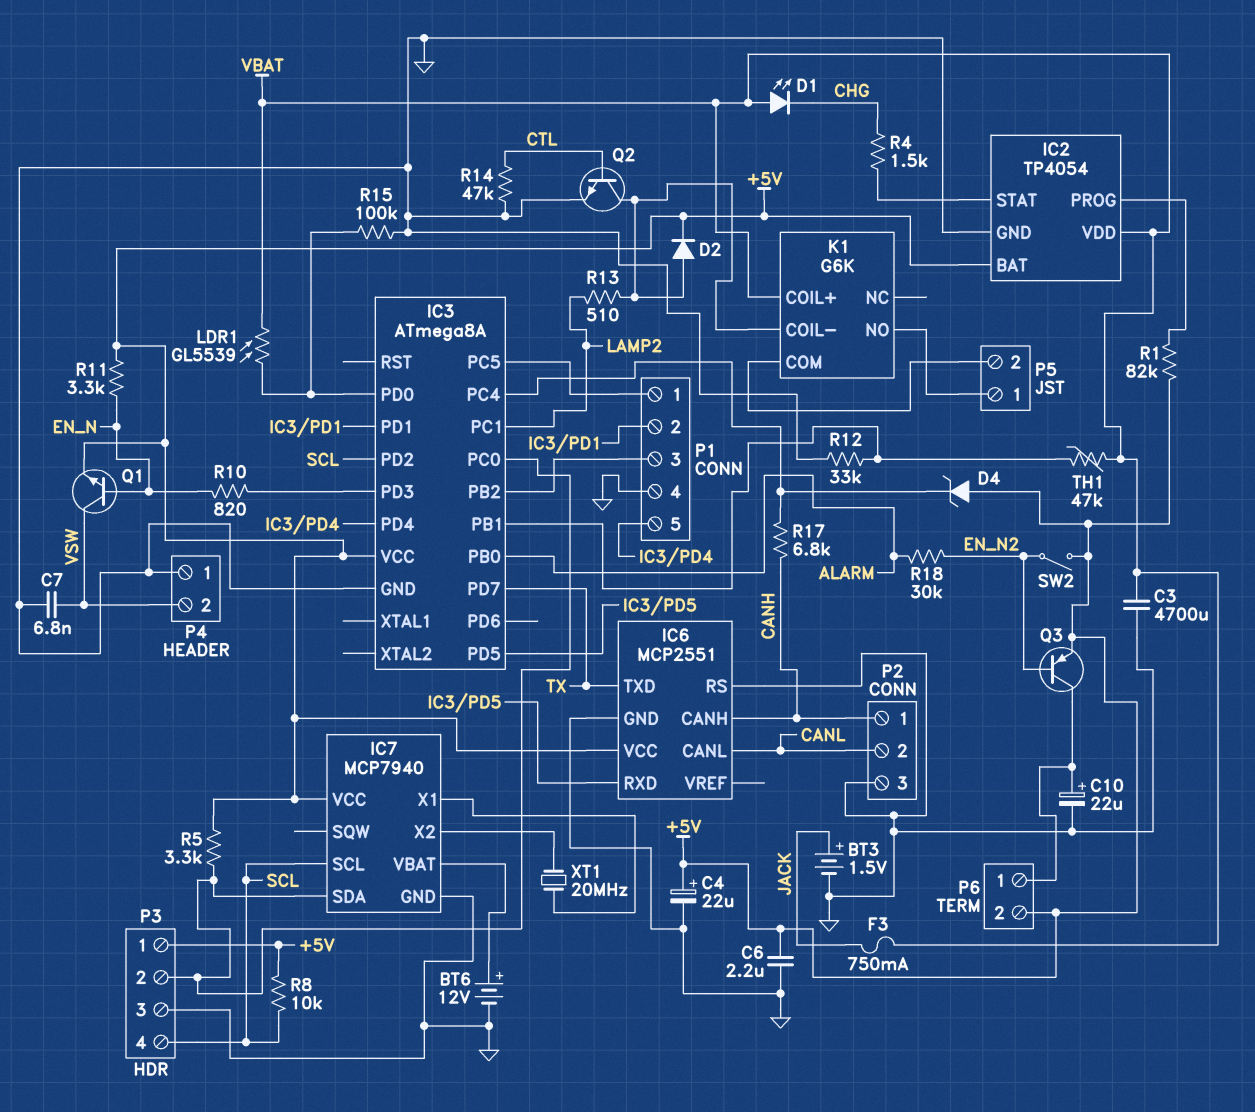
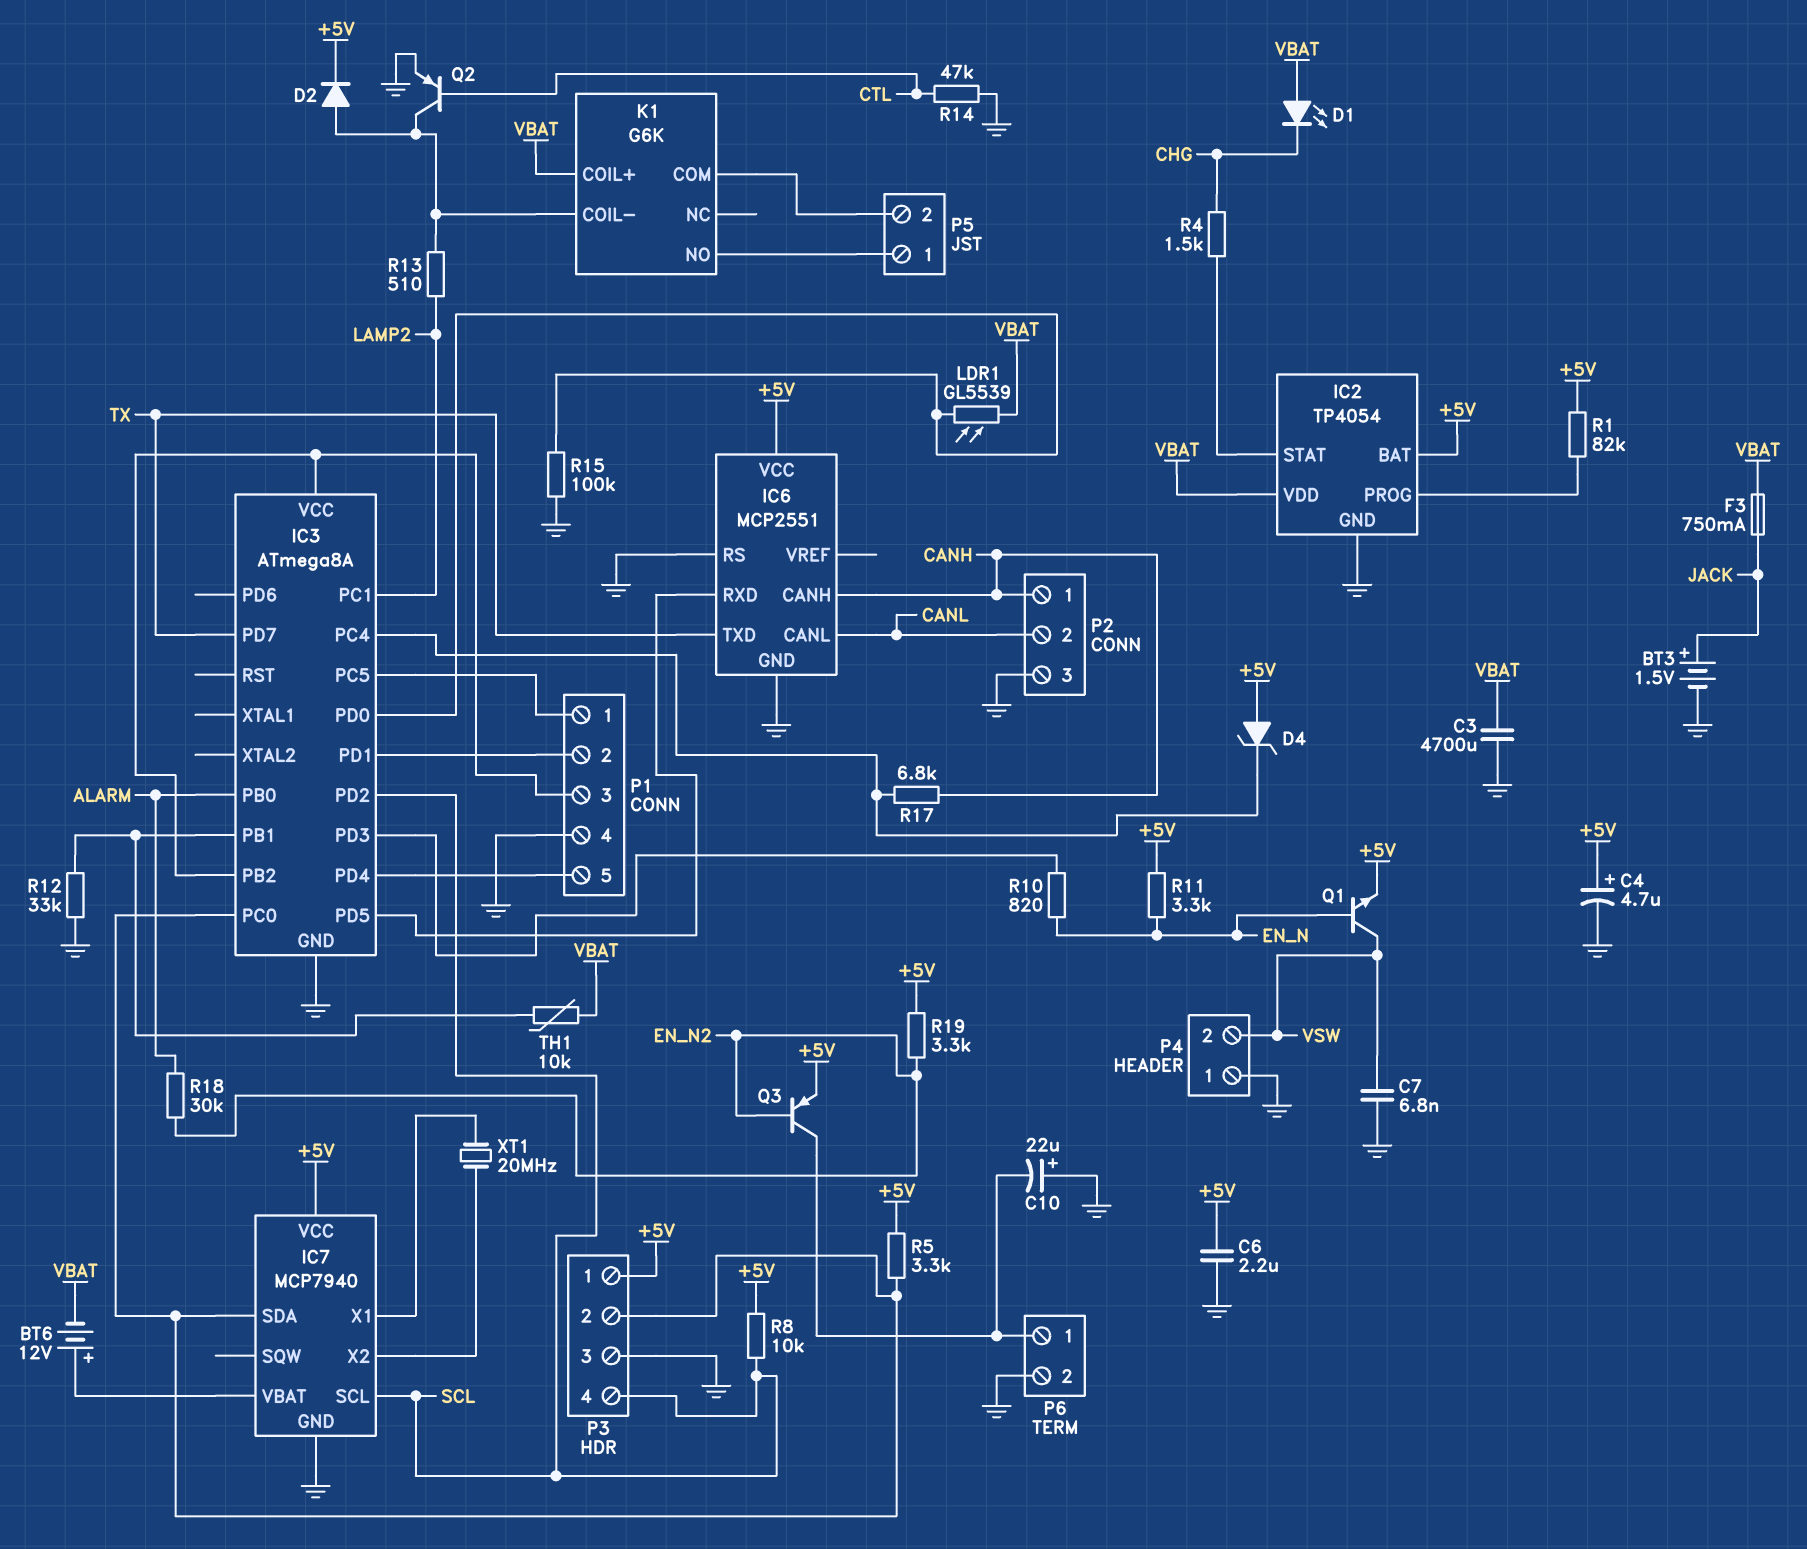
BT6: 12V (plus IC7/VBAT, minus GND) -> 12V (plus IC7/VBAT, minus VBAT)
C4: 22uF (plus +5V, minus GND) -> 4.7uF (plus +5V, minus GND)
C10: 22uF (plus P6/1, minus GND) -> 22uF (plus GND, minus P6/1)
IC3 pin VCC: +5V -> IC3/PB2
P6 pin 2: +5V -> GND
Q2: NPN (B CTL, C K1/COIL-, E GND) -> PNP (B CTL, C K1/COIL-, E GND)
R19: none -> 3.3k (+5V, EN_N2)
SW2: switch (+5V, EN_N2) -> none
TH1: 47k (IC3/PB1, VBAT) -> 10k (IC3/PB1, VBAT)

